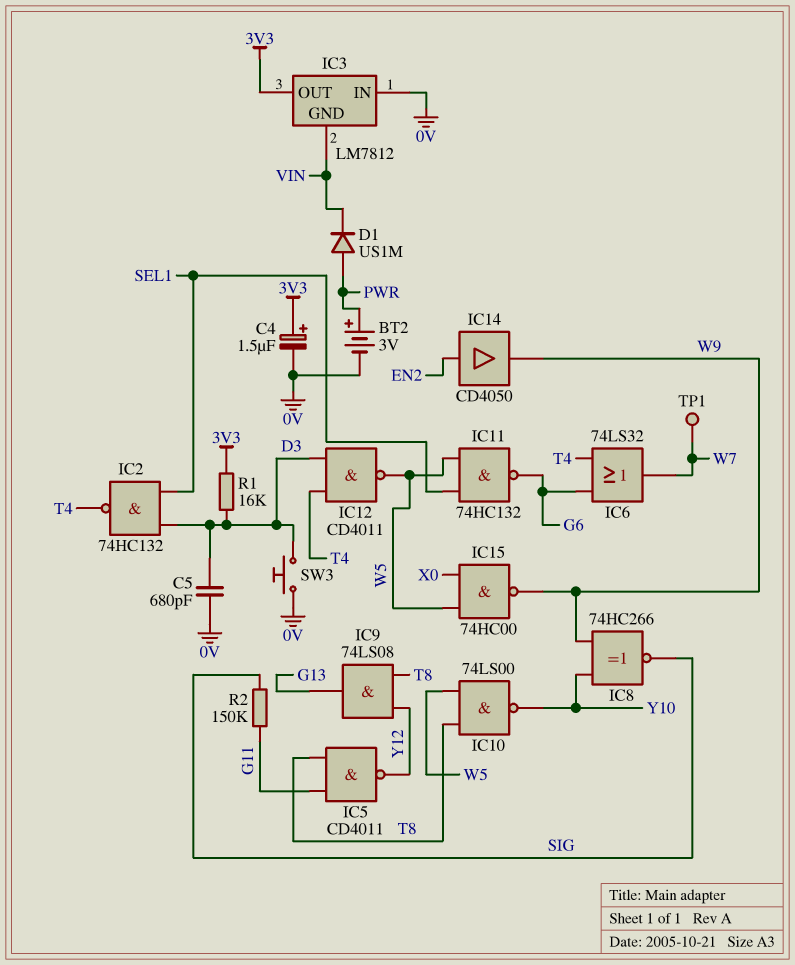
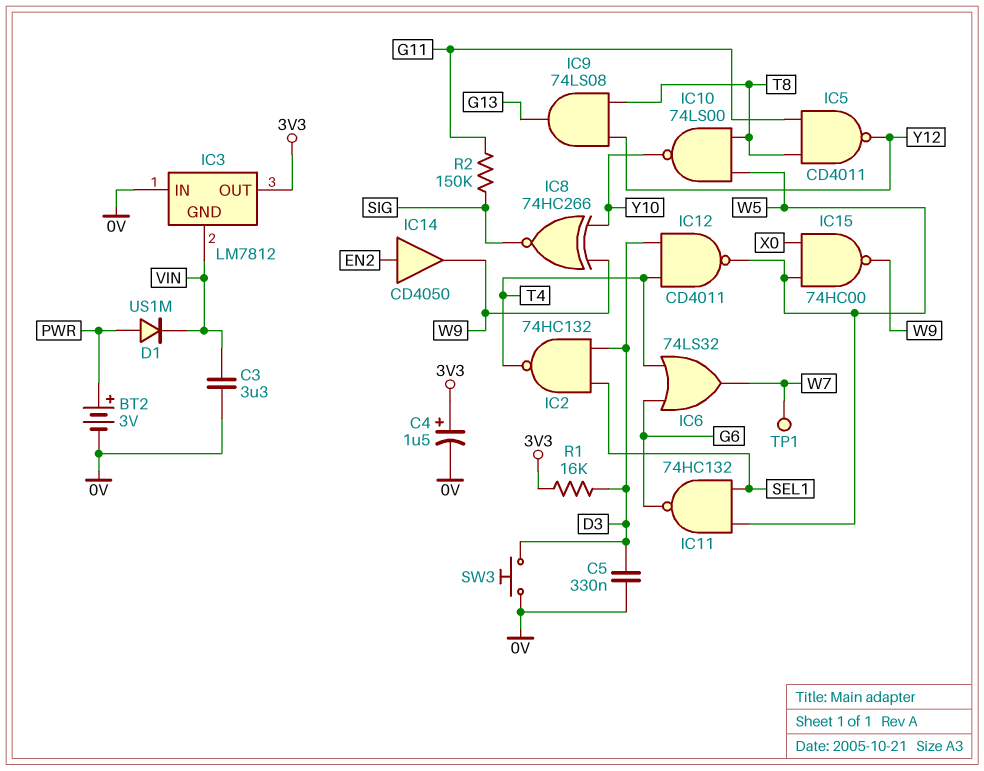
C3: none -> 3.3uF (0V, VIN)
C5: 680pF (0V, D3) -> 330nF (0V, D3)

